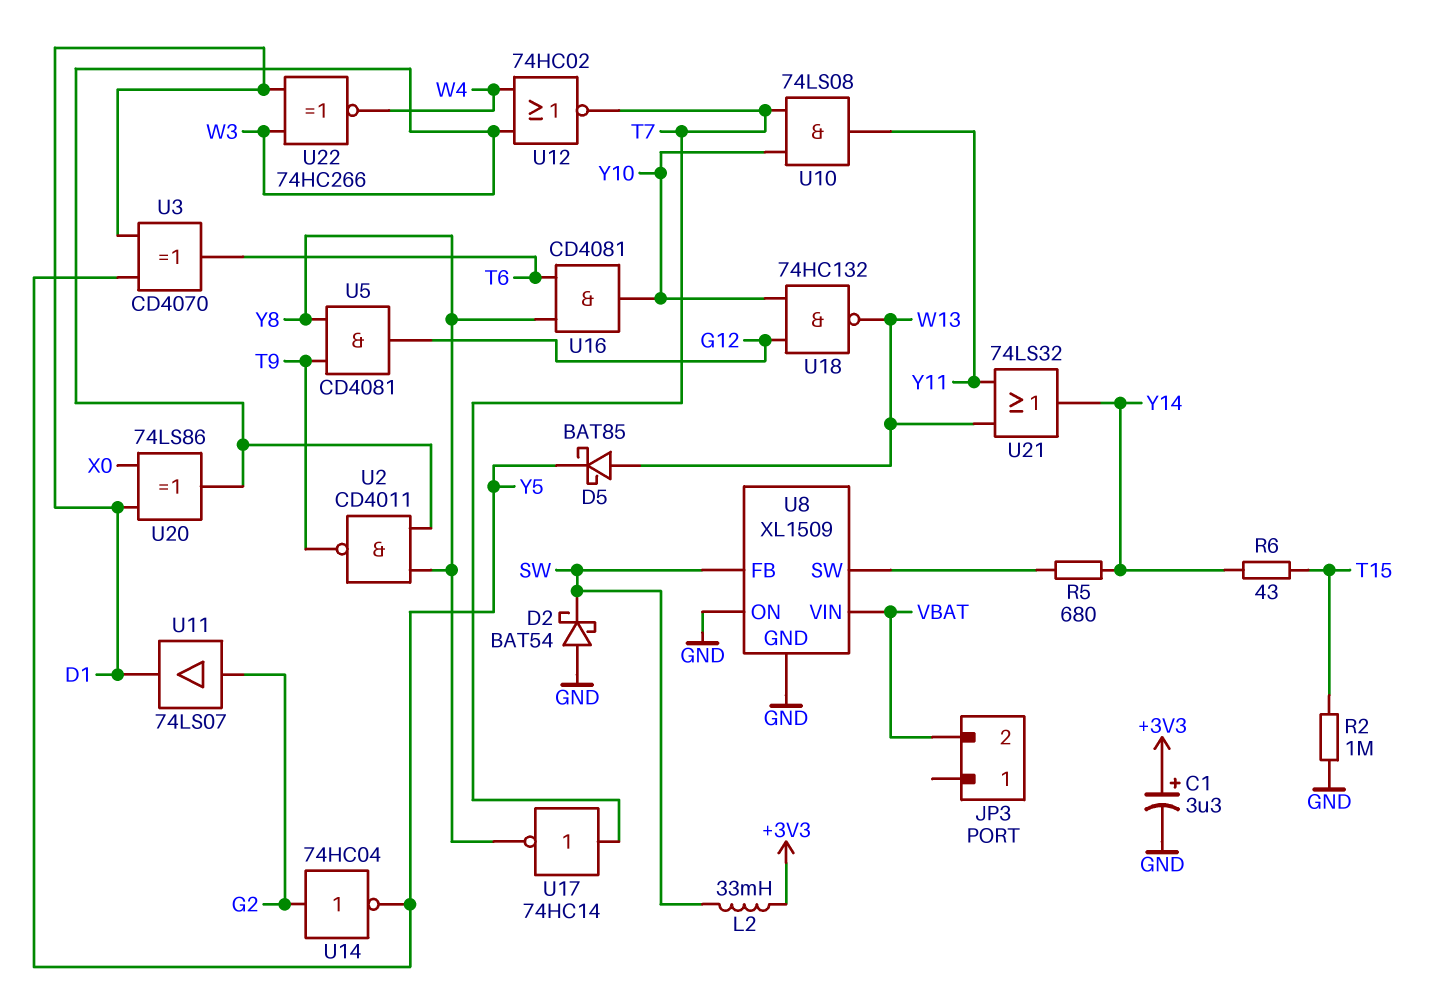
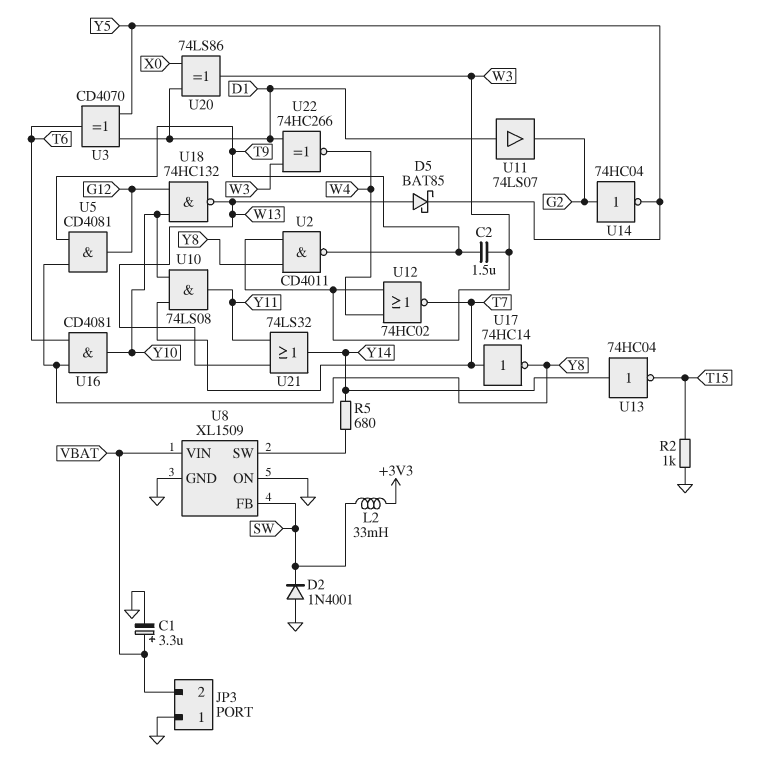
C1: 3.3uF (plus +3V3, minus GND) -> 3.3uF (plus VBAT, minus GND)
C2: none -> 1.5uF (T9, W3)
D2: schottky BAT54 (A GND, K SW) -> diode 1N4001 (A GND, K SW)
JP3 pin 1: none -> GND
R2: 1M (GND, T15) -> 1k (GND, T15)
R6: 43 (T15, Y14) -> none
U11: buffer 74LS07 (in G2, out D1) -> buffer 74LS07 (in D1, out G2)
U13: none -> NOT 74HC04 (in Y14, out T15)

